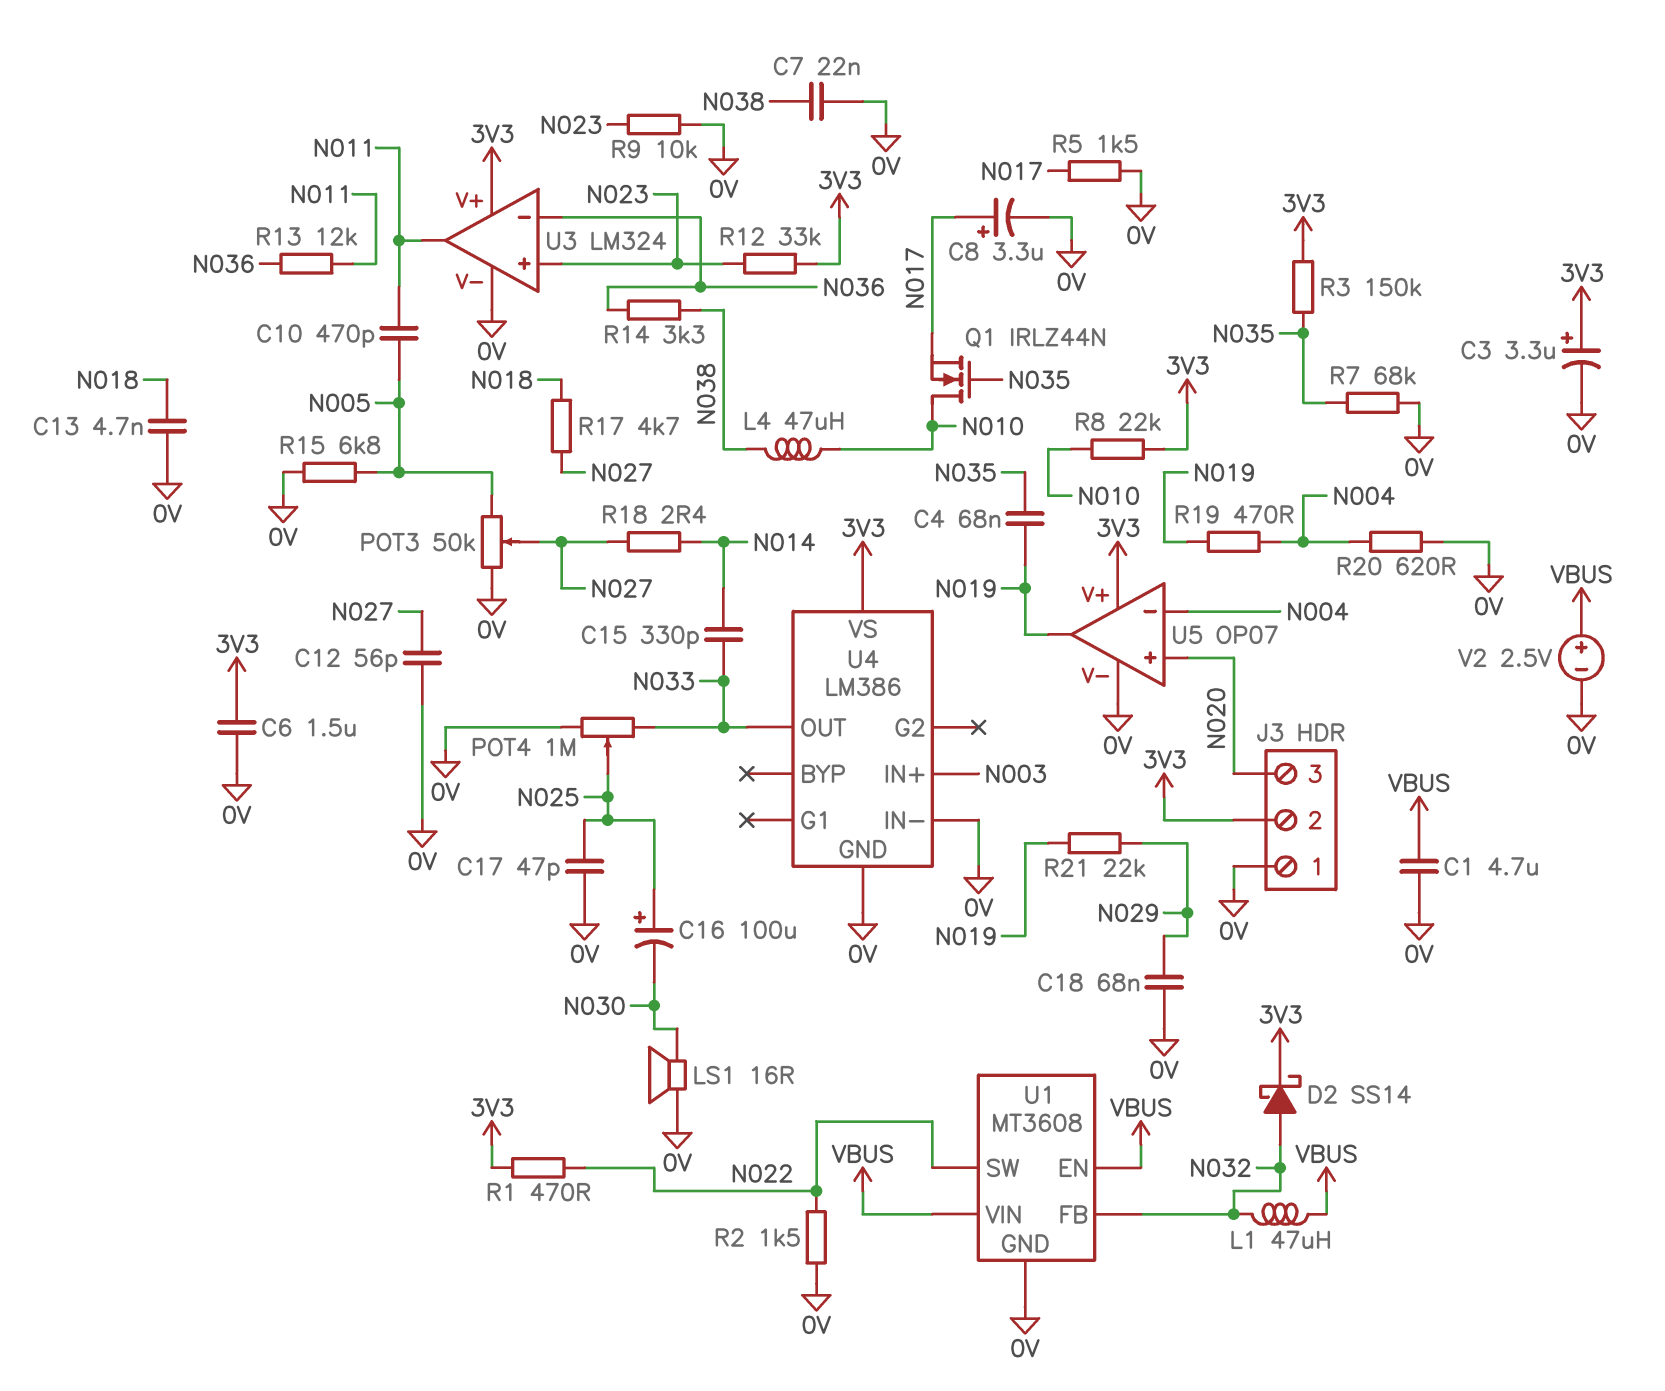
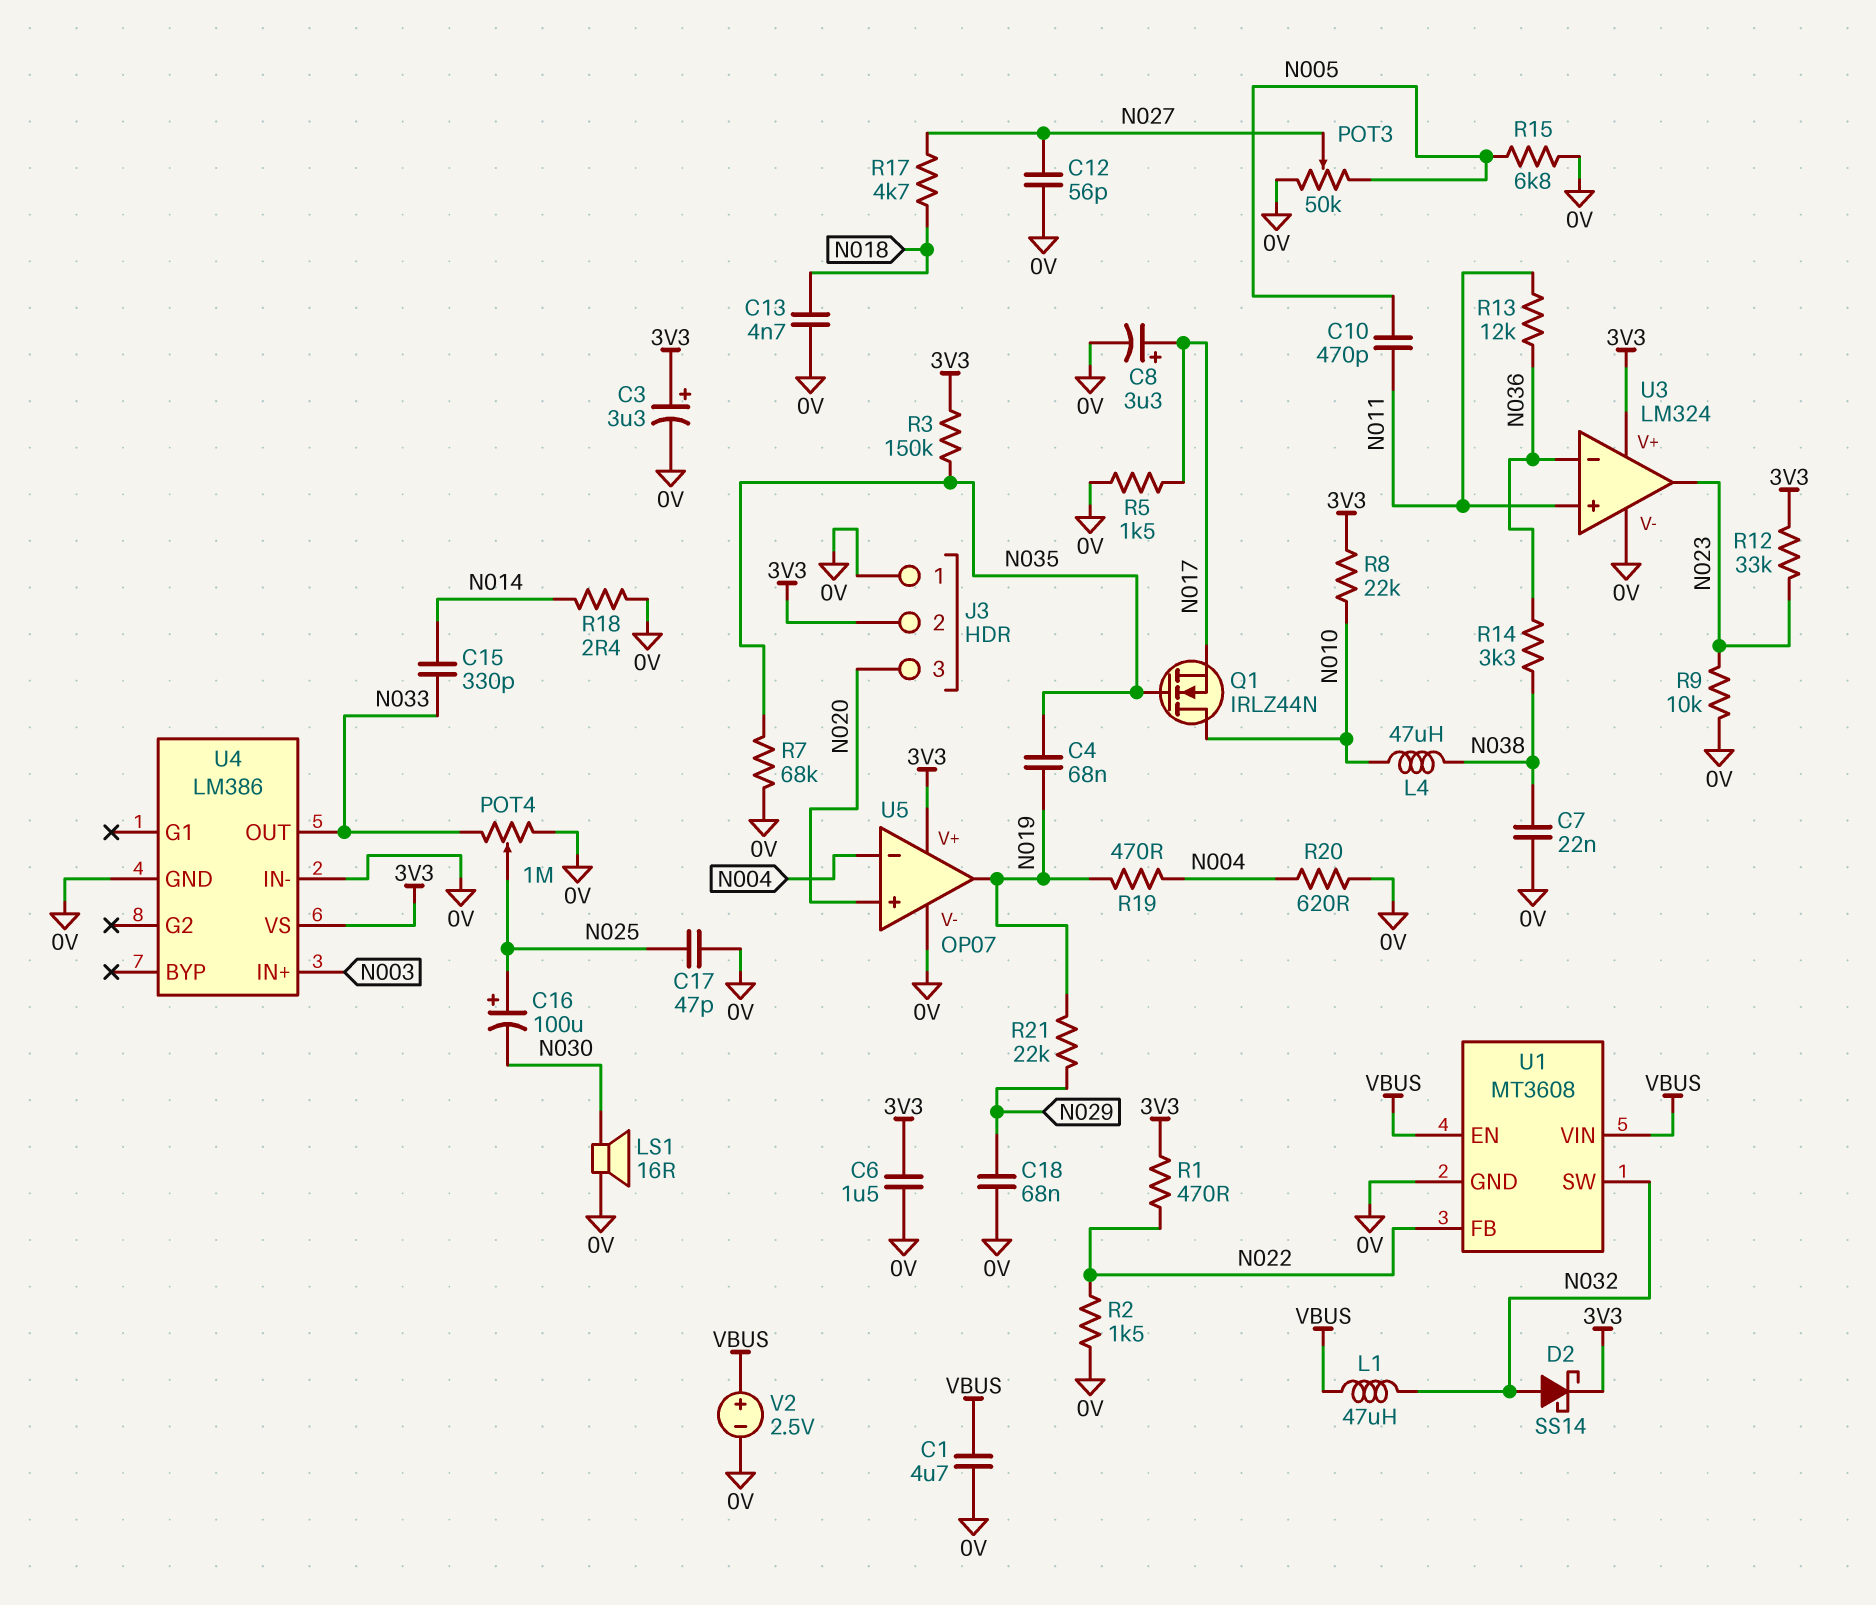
R18: 2.4 (N014, N027) -> 2.4 (0V, N014)
U1 pin FB: N032 -> N022
U1 pin SW: N022 -> N032
U3 pin in+: N023 -> N011
U3 pin out: N011 -> N023

